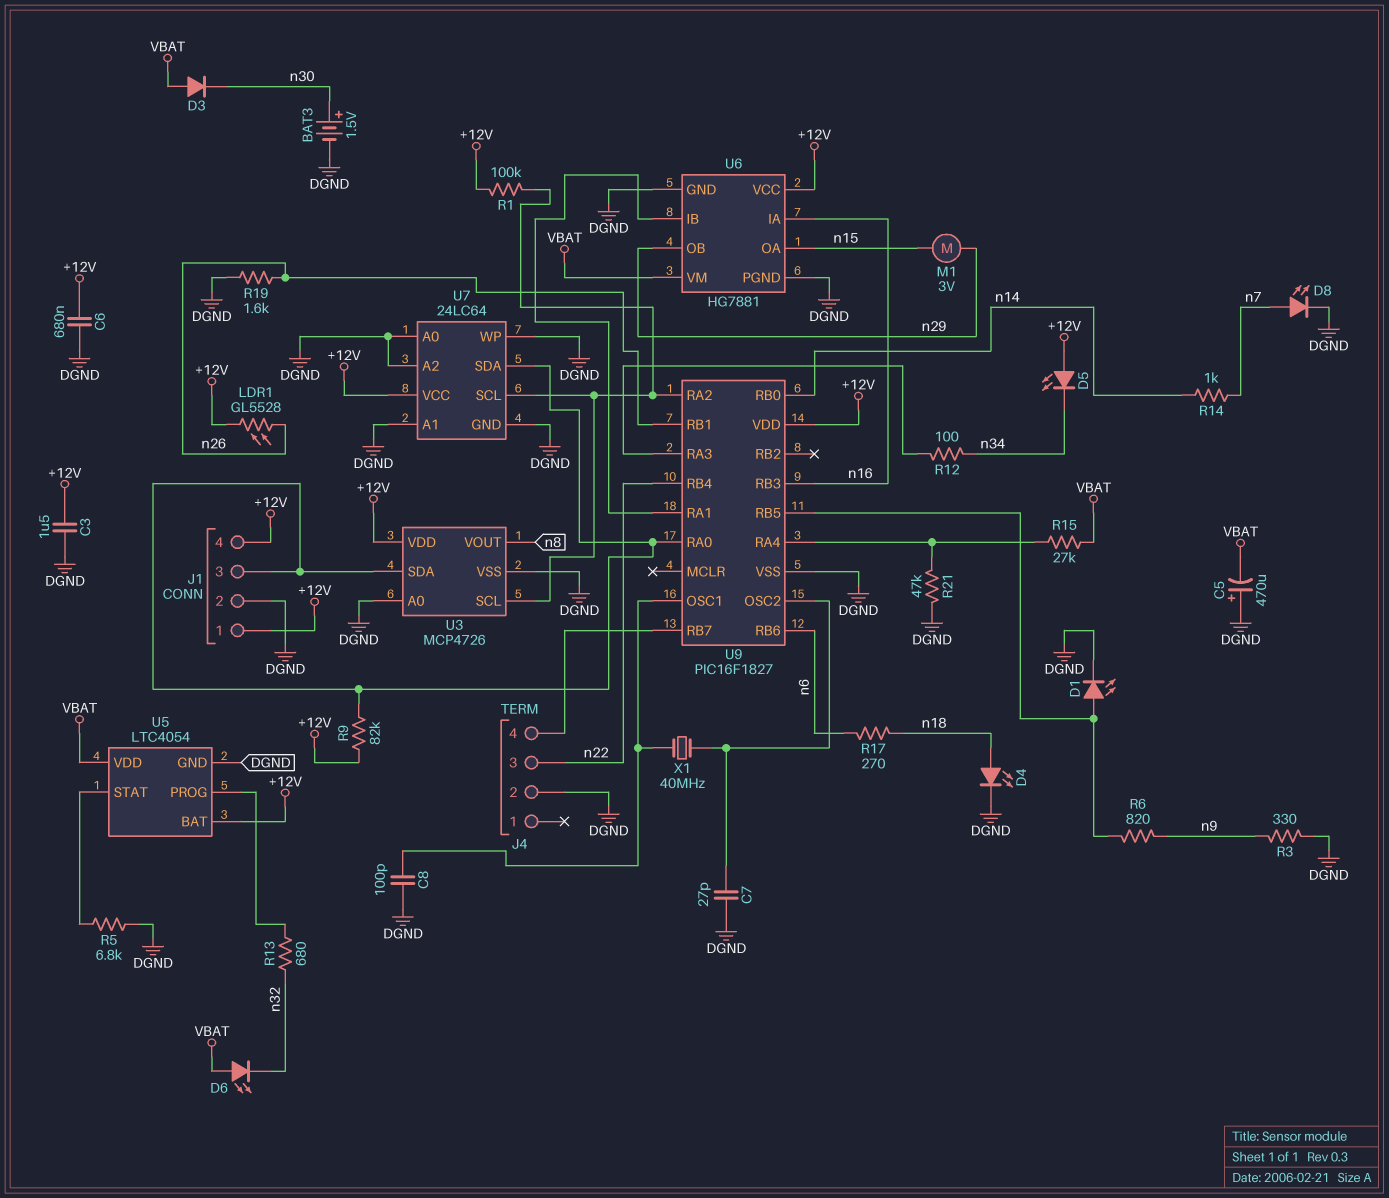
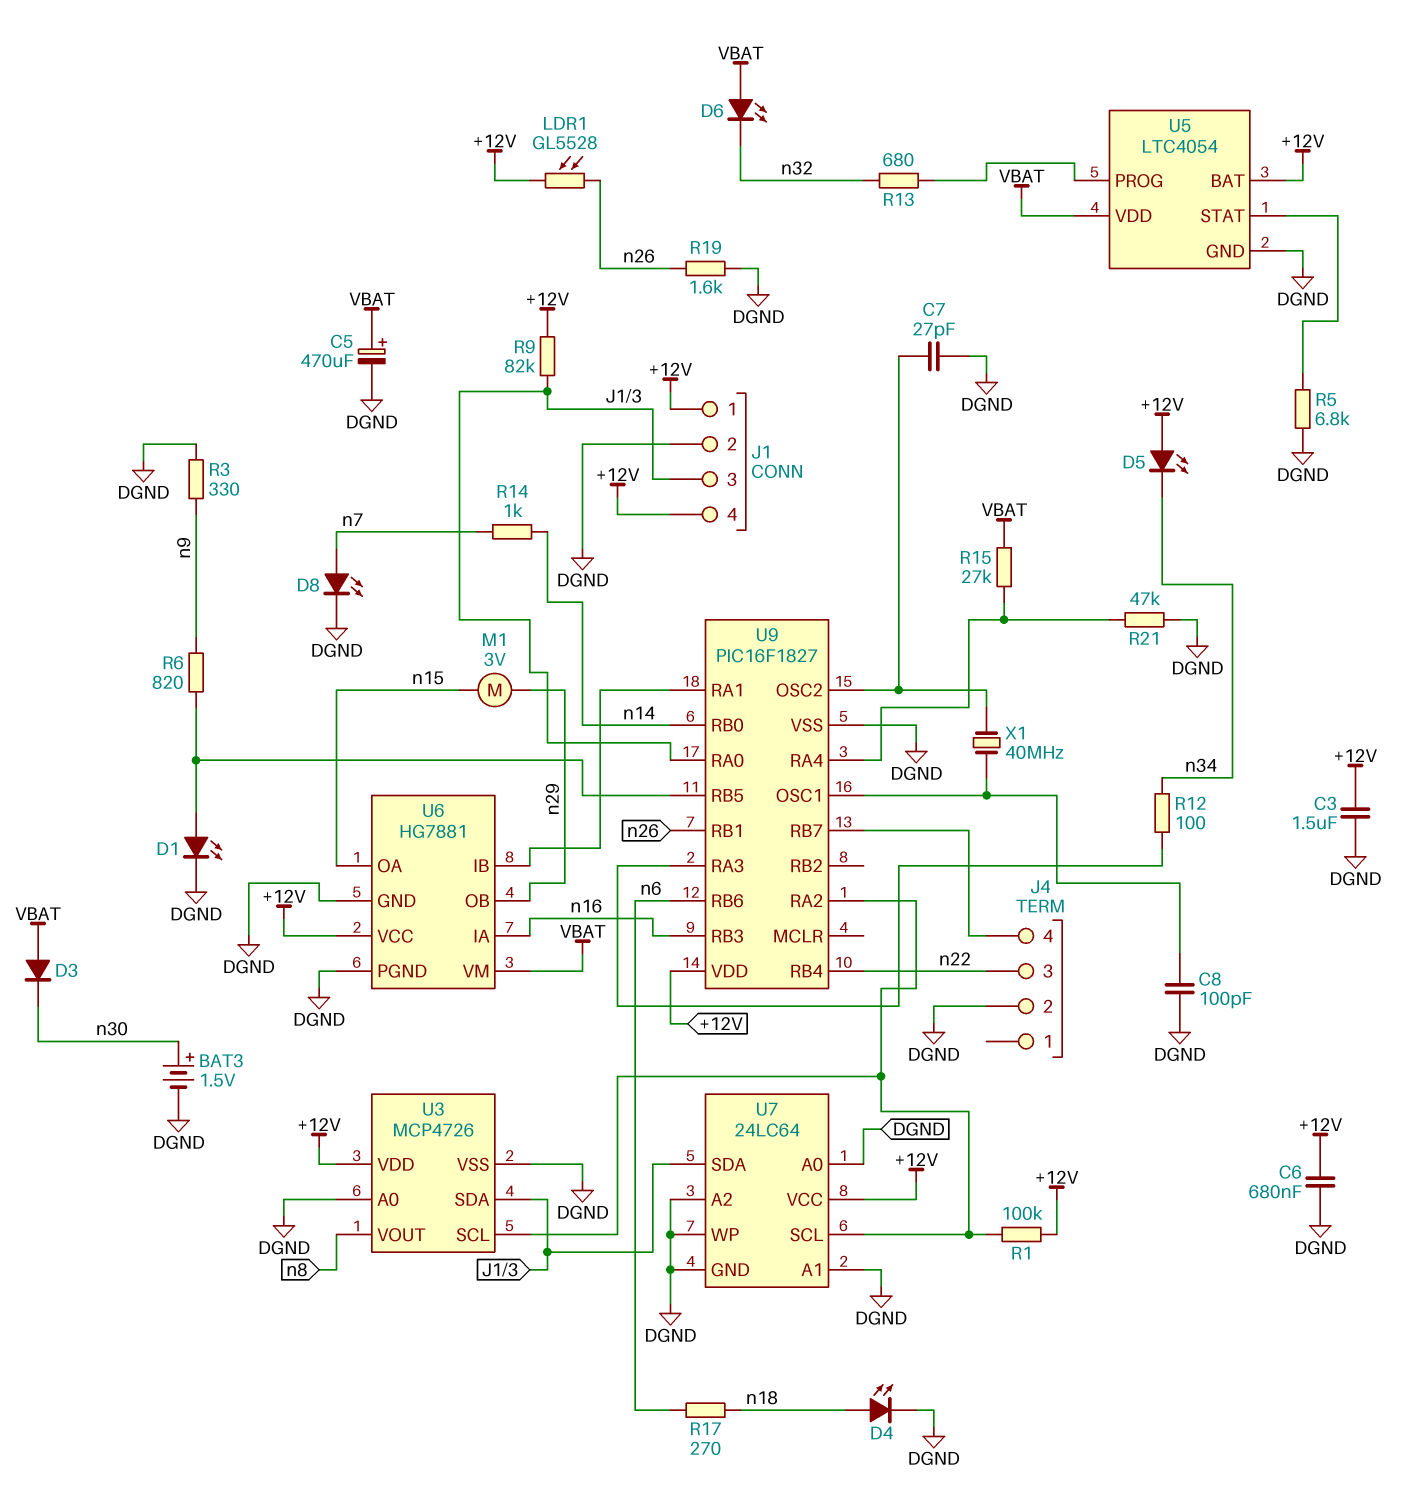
C5: 470uF (plus DGND, minus VBAT) -> 470uF (plus VBAT, minus DGND)

